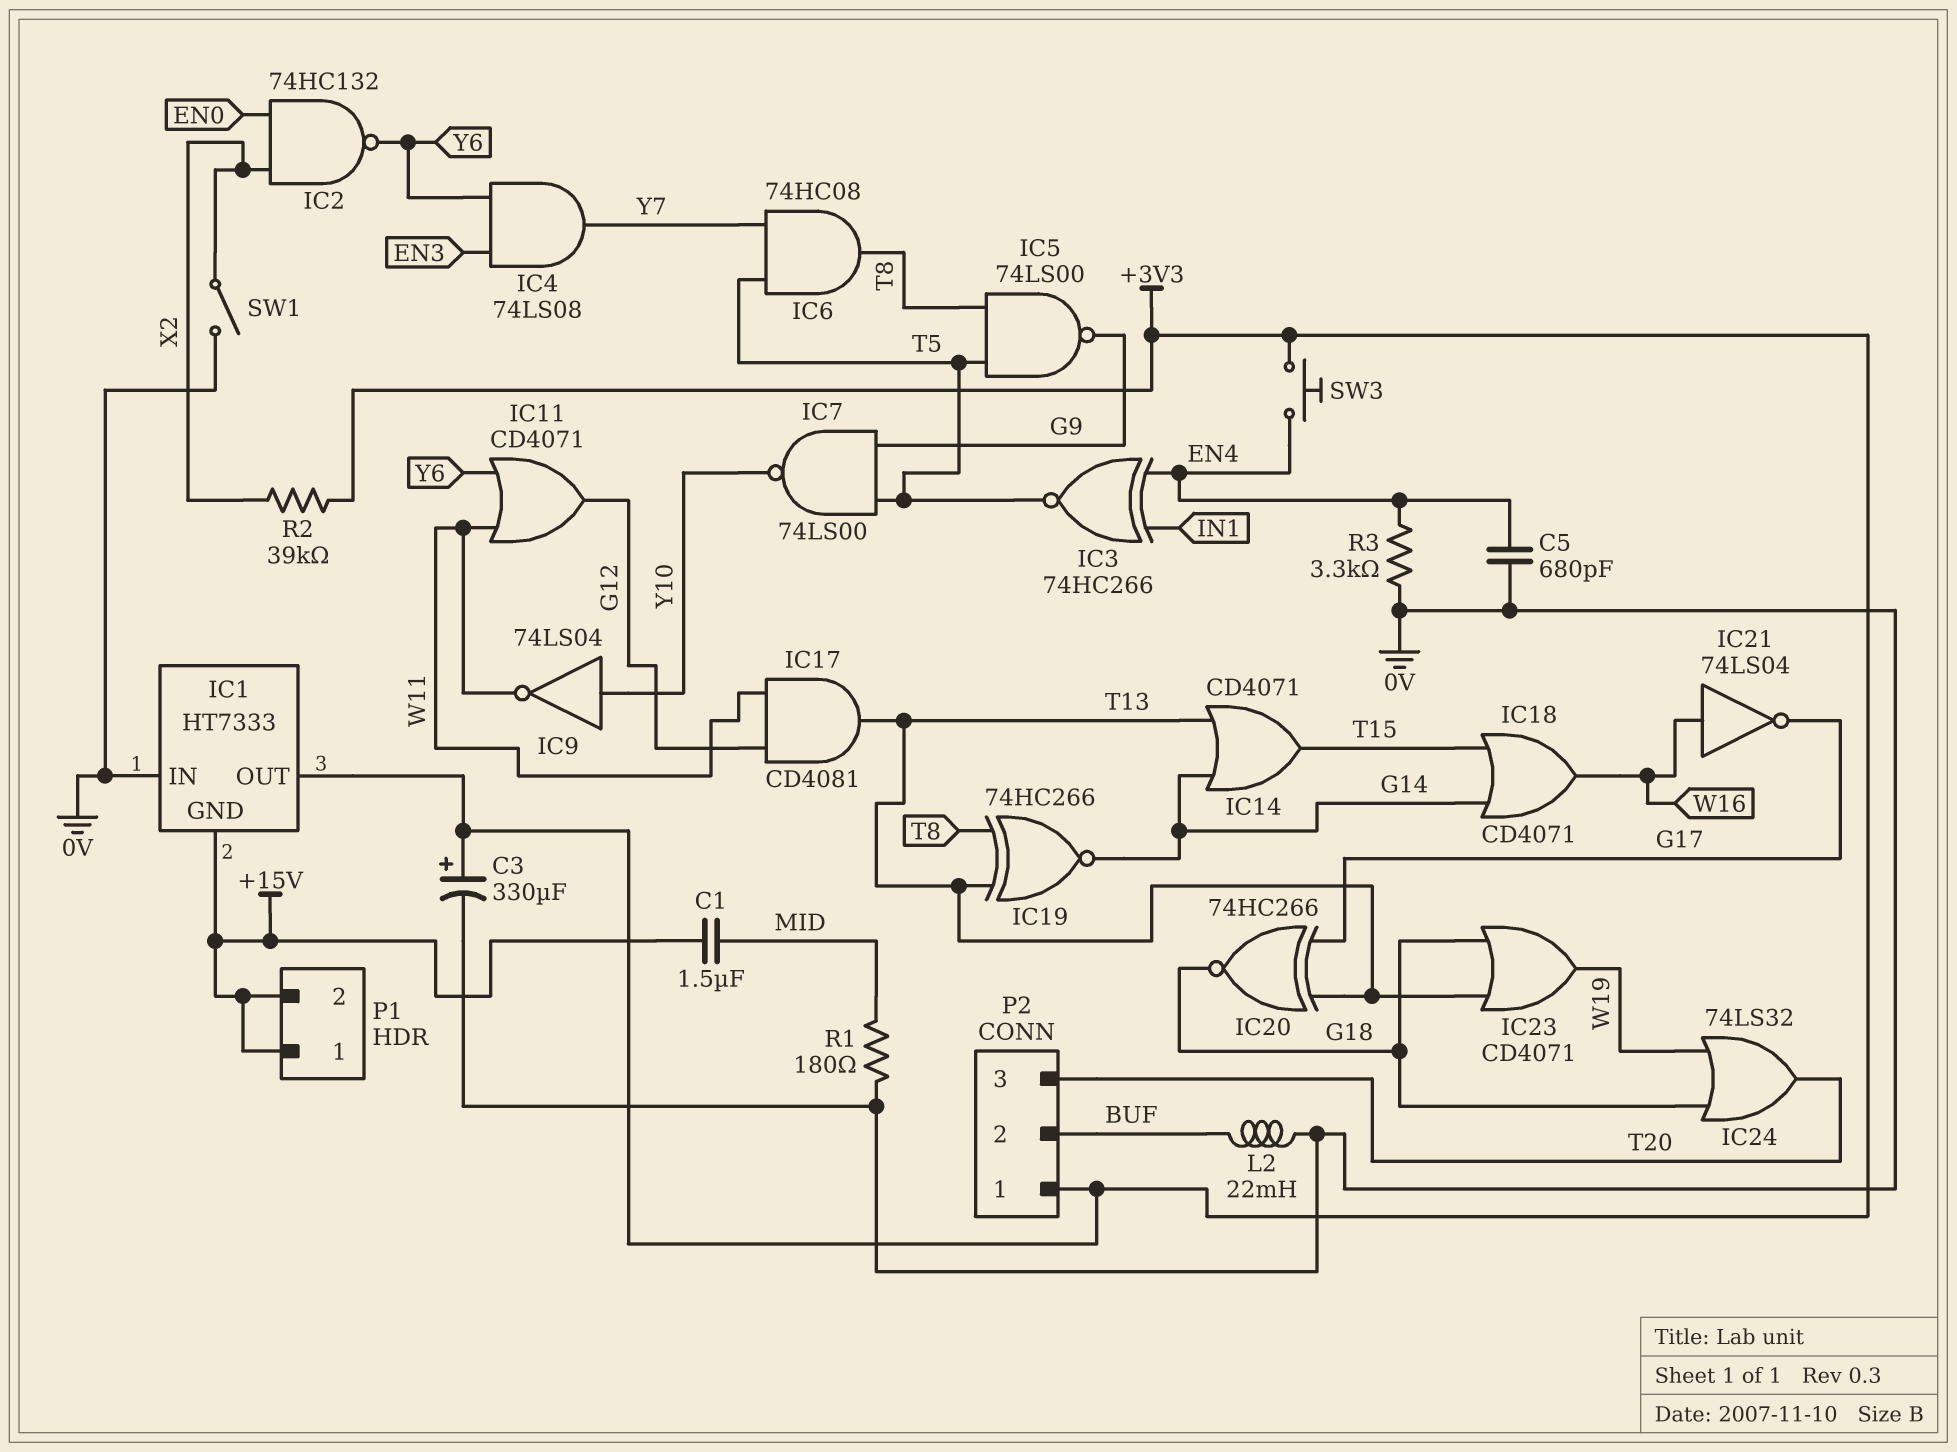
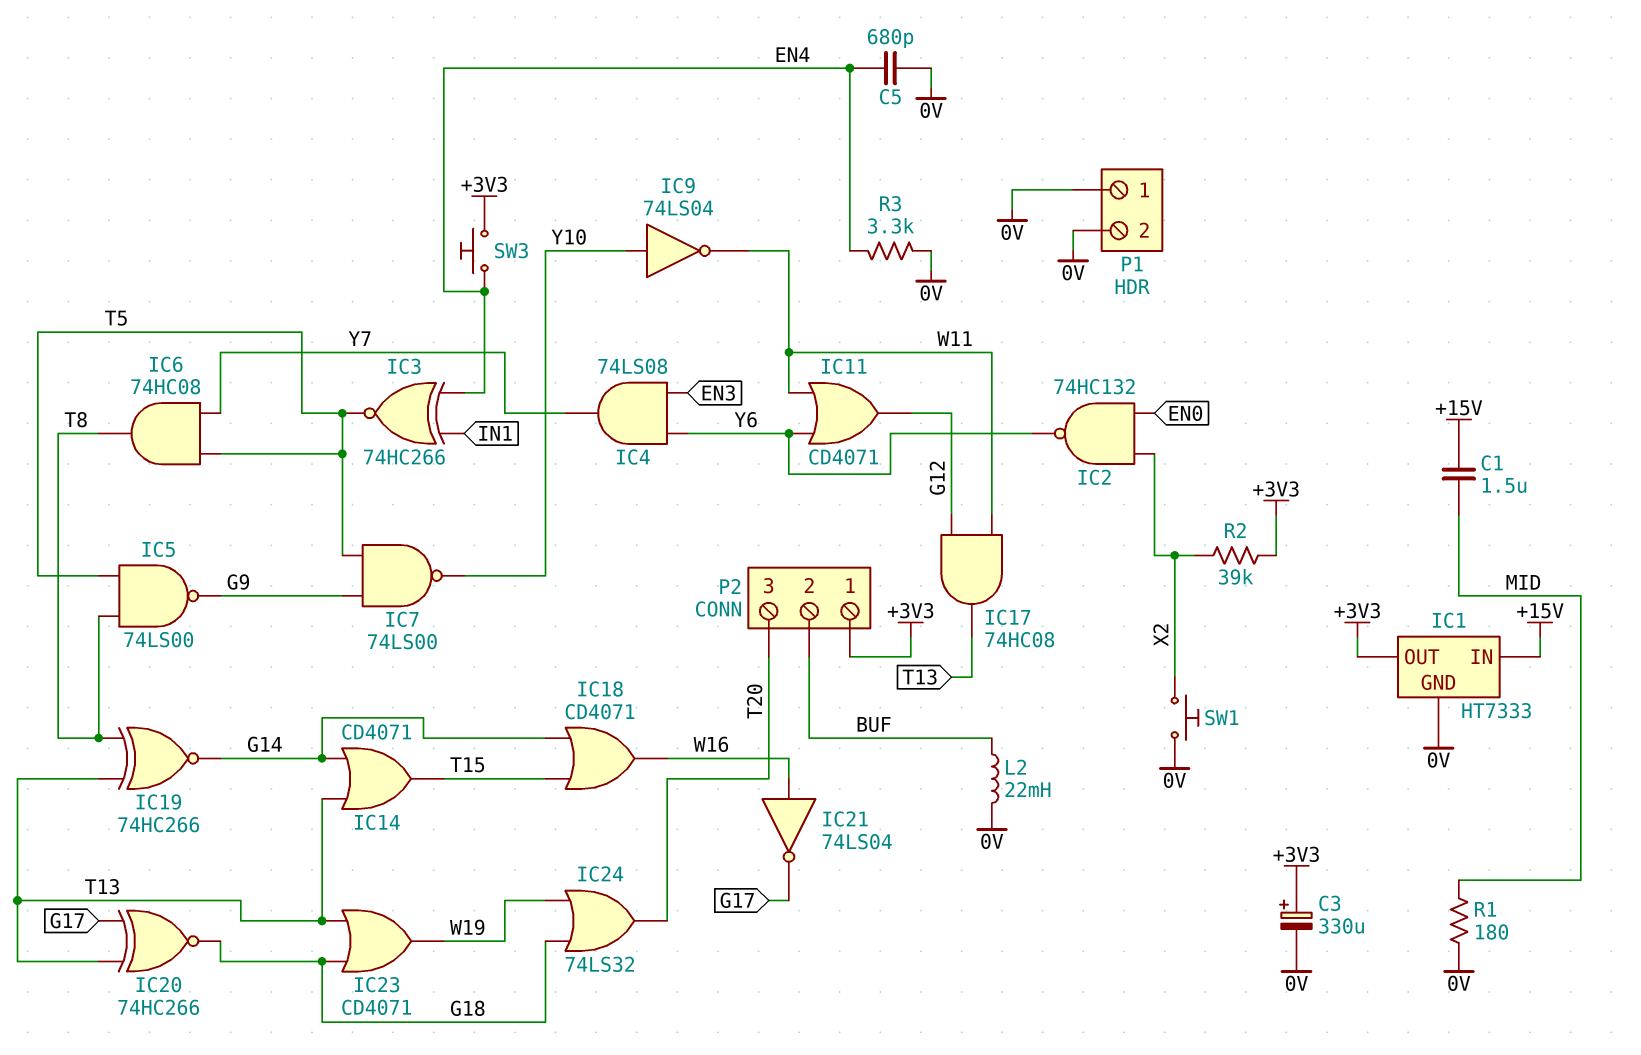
IC1 pin GND: +15V -> 0V
IC1 pin IN: 0V -> +15V
IC17: AND CD4081 (in G12, in W11, out T13) -> AND 74HC08 (in G12, in W11, out T13)
P1 pin 1: +15V -> 0V
P1 pin 2: +15V -> 0V
SW1: switch (0V, X2) -> button (0V, X2)

